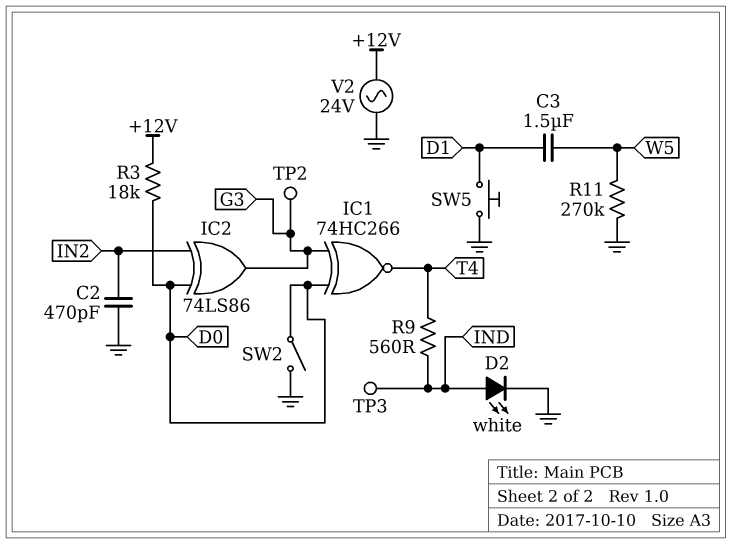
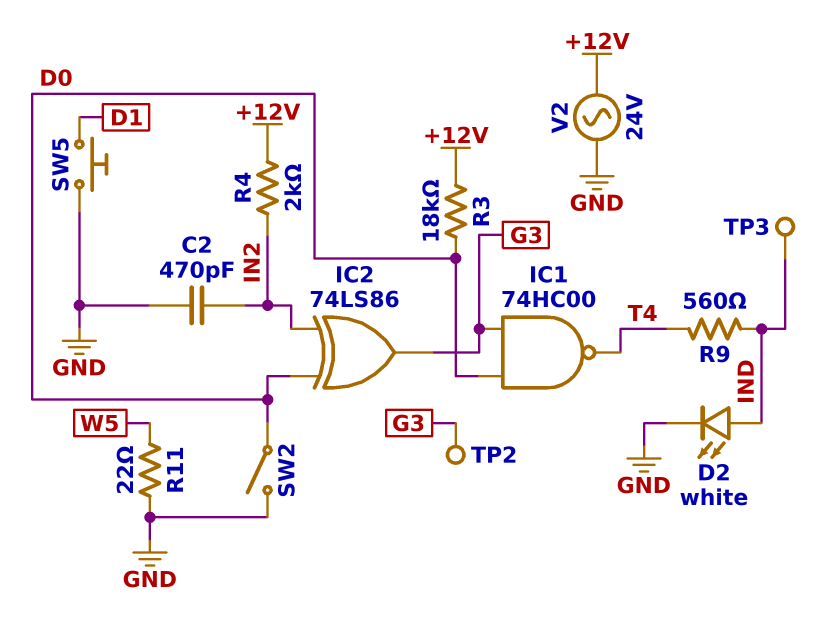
C3: 1.5uF (D1, W5) -> none
IC1: XNOR 74HC266 (in D0, in G3, out T4) -> NAND 74HC00 (in D0, in G3, out T4)
R4: none -> 2k (+12V, IN2)
R11: 270k (GND, W5) -> 22 (GND, W5)

